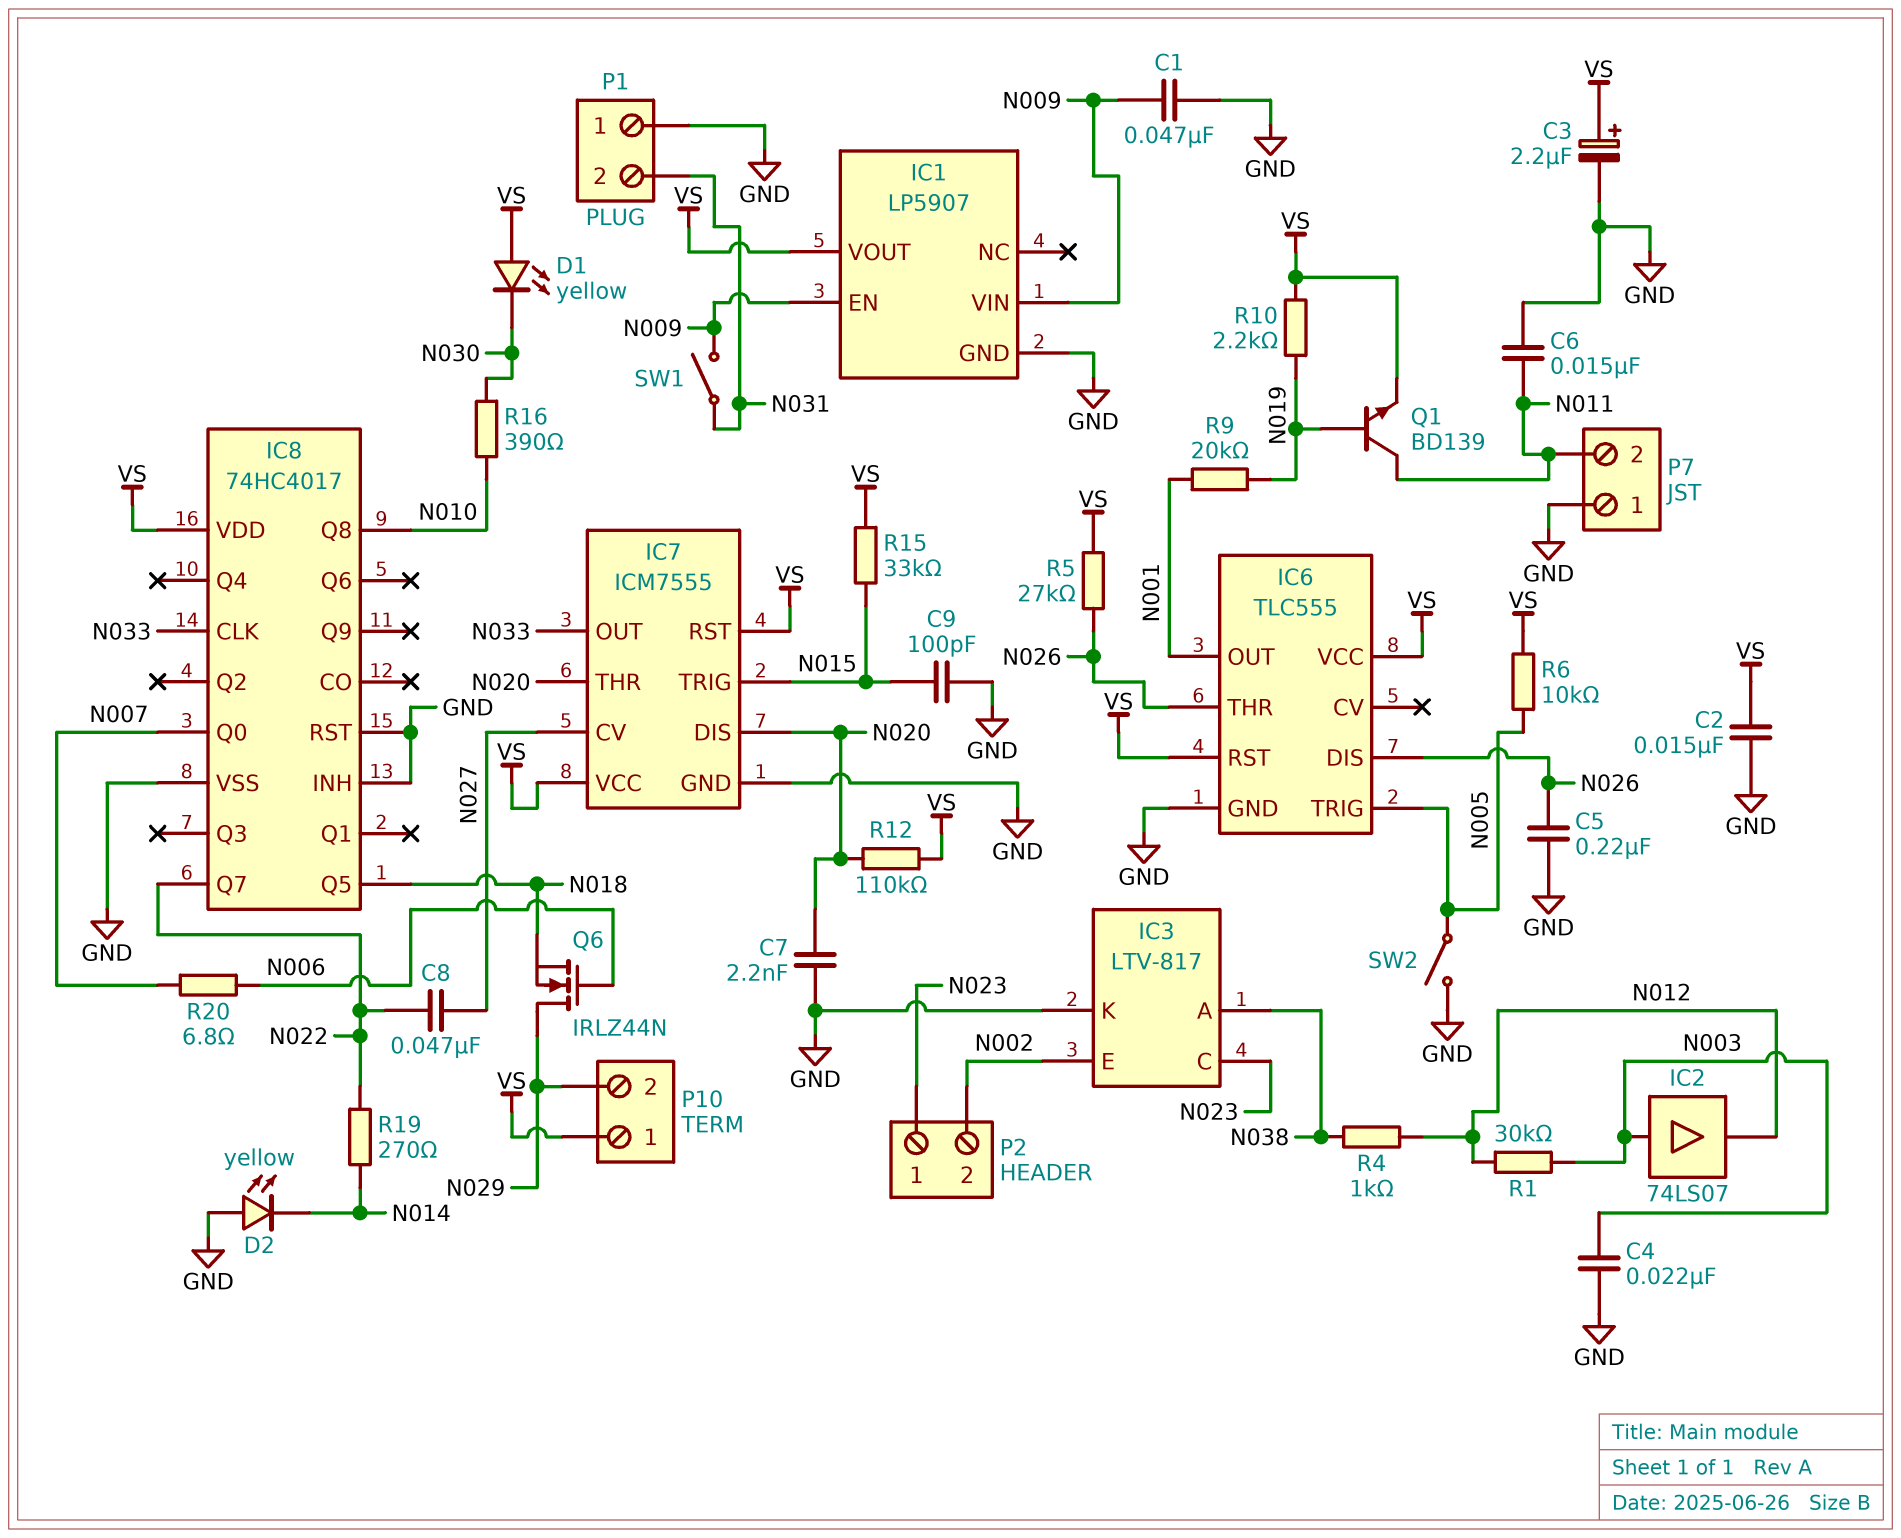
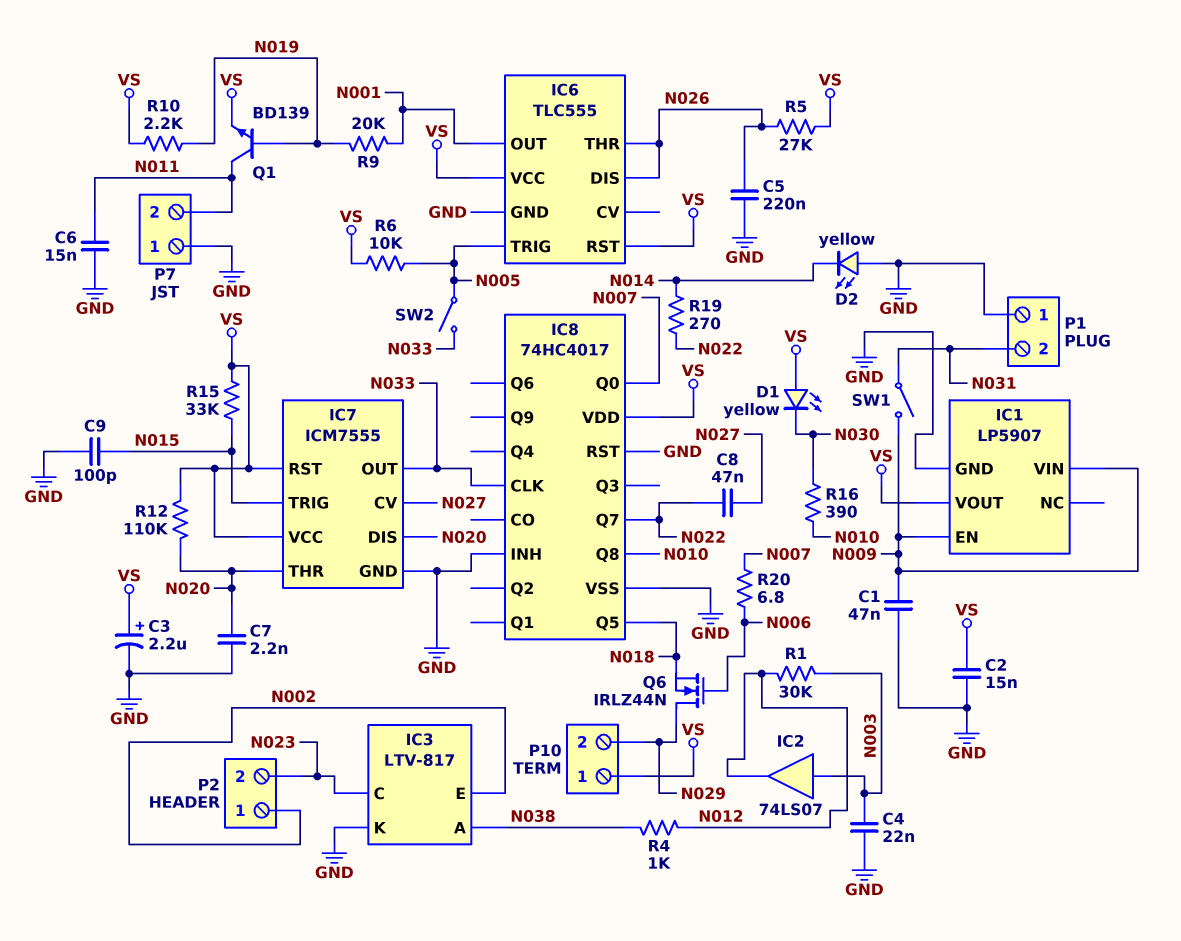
P2 pin 1: N023 -> N002
P2 pin 2: N002 -> N023
SW2: switch (GND, N005) -> switch (N005, N033)

